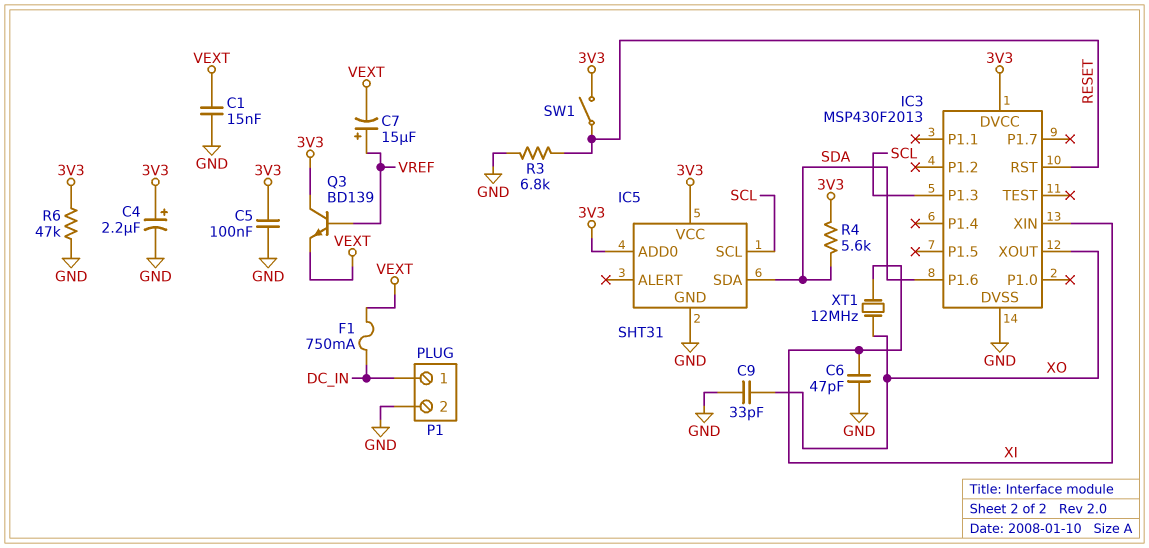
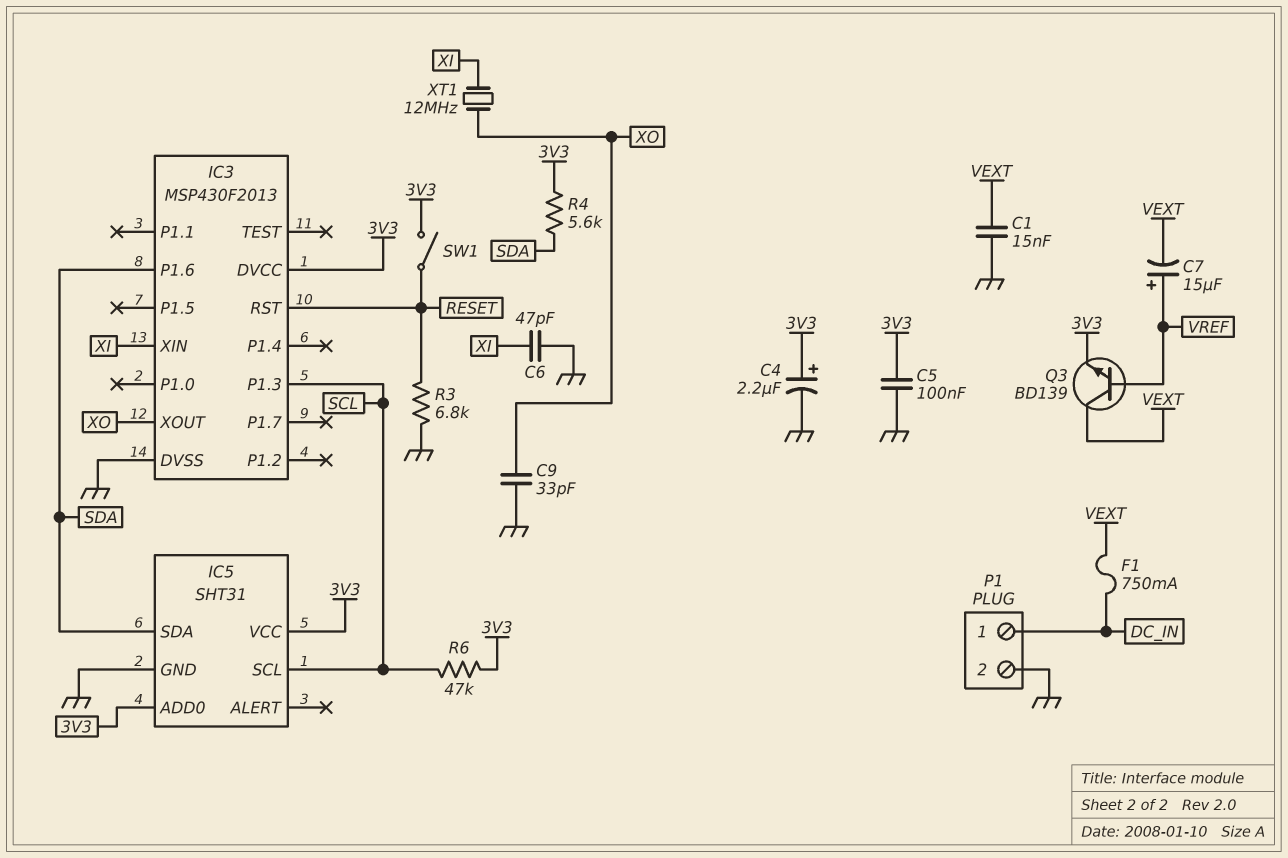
Q3: NPN BD139 (B VREF, C 3V3, E VEXT) -> NPN BD139 (B VREF, C VEXT, E 3V3)
R6: 47k (3V3, GND) -> 47k (3V3, SCL)

